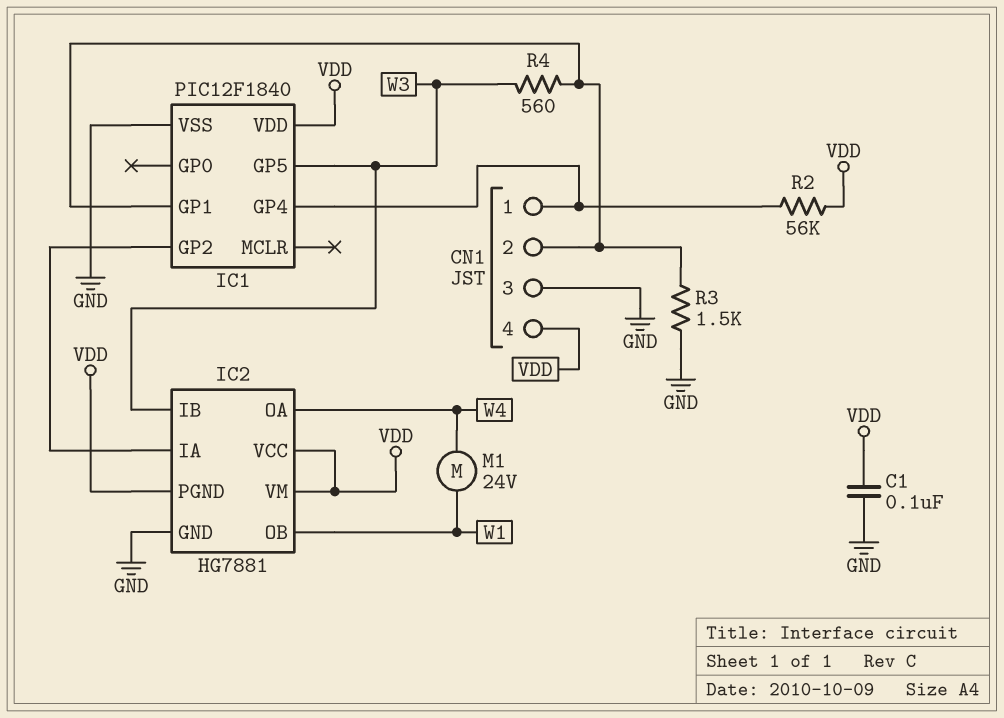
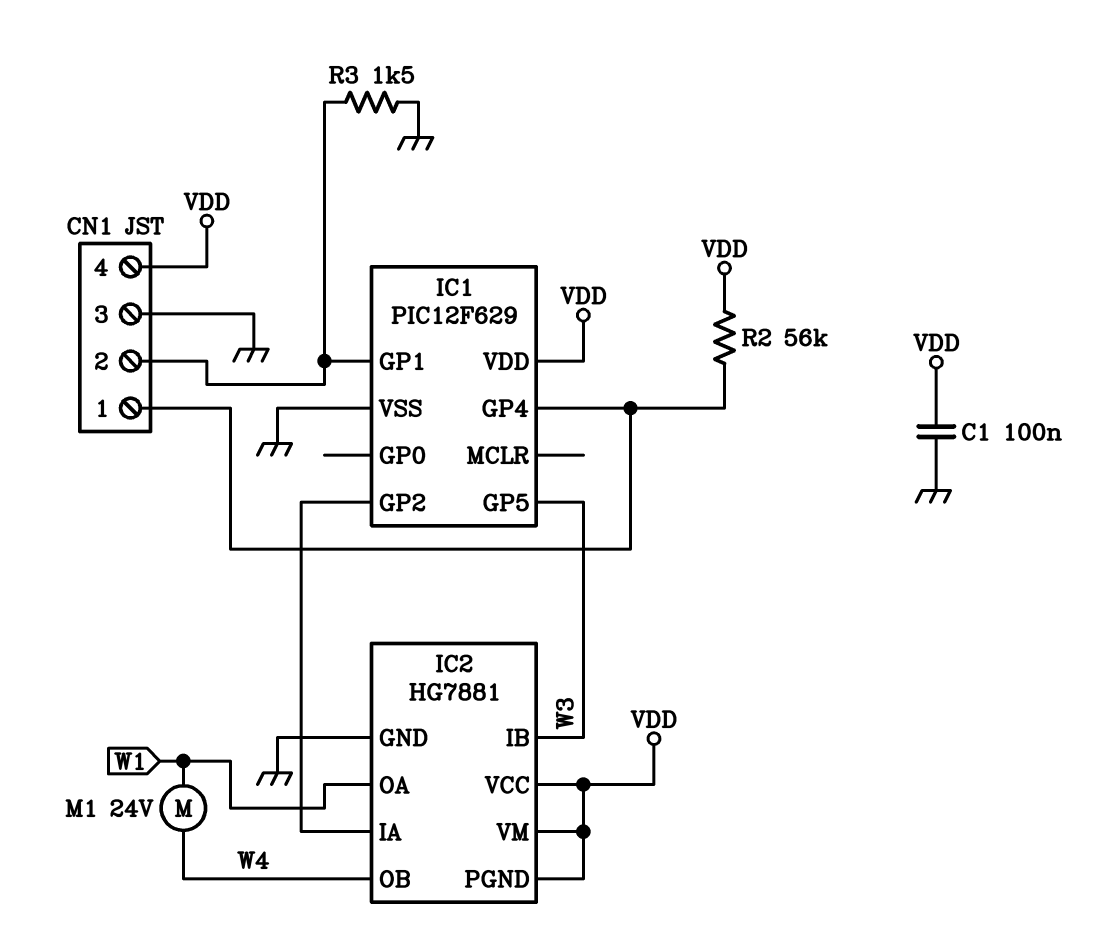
IC1: PIC12F1840 -> PIC12F629
IC2 pin OA: W4 -> W1
IC2 pin OB: W1 -> W4
R4: 560 (CN1/2, W3) -> none

